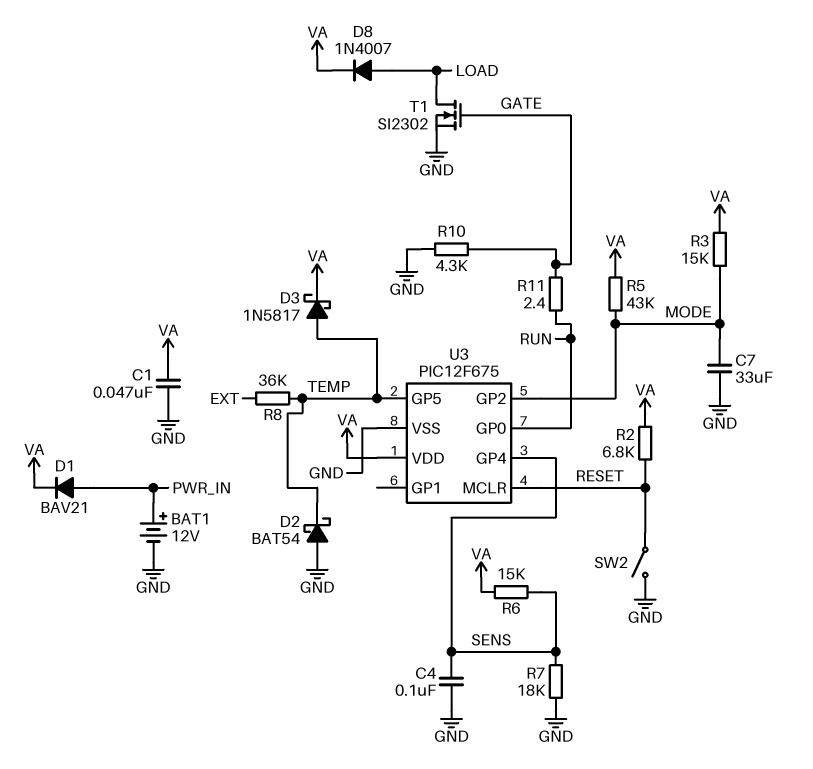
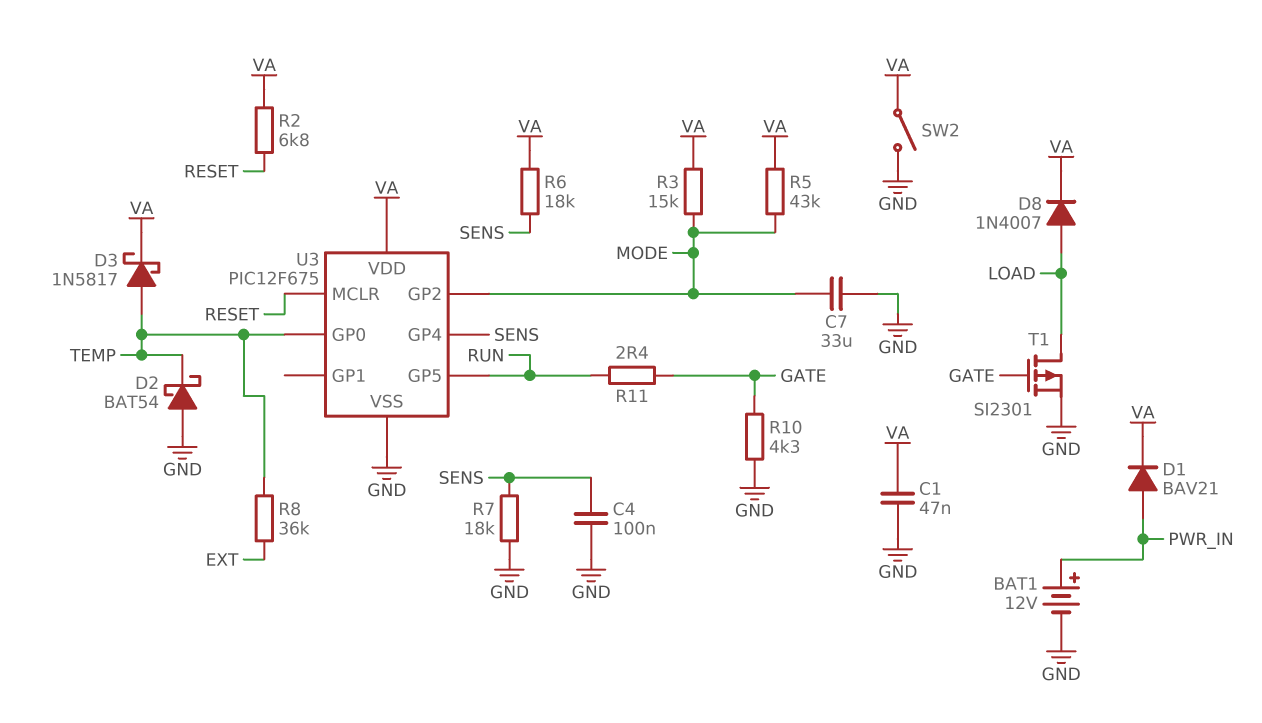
R6: 15k (SENS, VA) -> 18k (SENS, VA)
SW2: switch (GND, RESET) -> switch (GND, VA)
T1: NMOS SI2302 (G GATE, D LOAD, S GND) -> PMOS SI2301 (G GATE, D LOAD, S GND)
U3 pin GP0: RUN -> TEMP
U3 pin GP5: TEMP -> RUN

